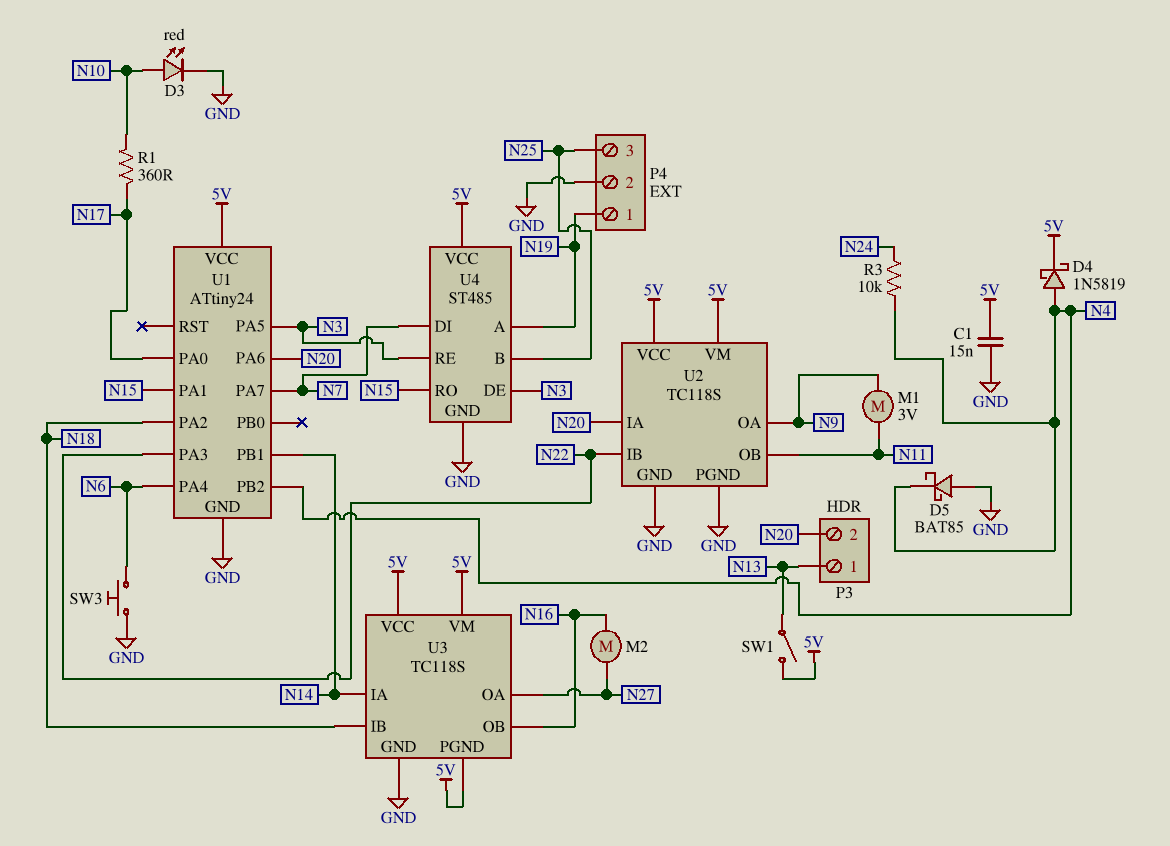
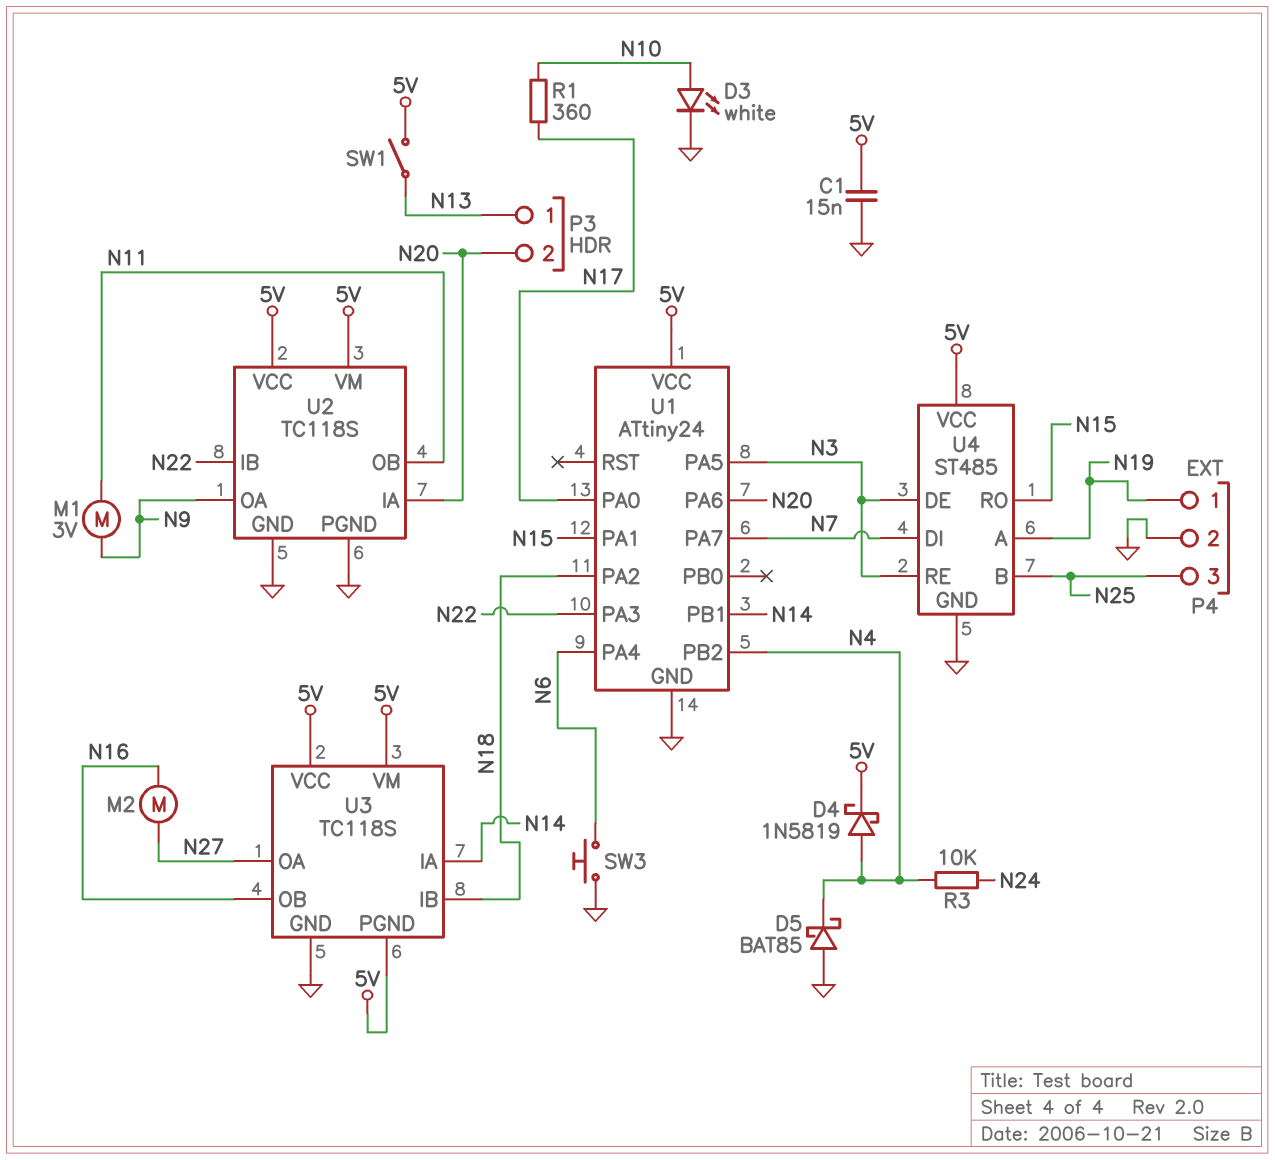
D3: LED red (A N10, K GND) -> LED white (A N10, K GND)

